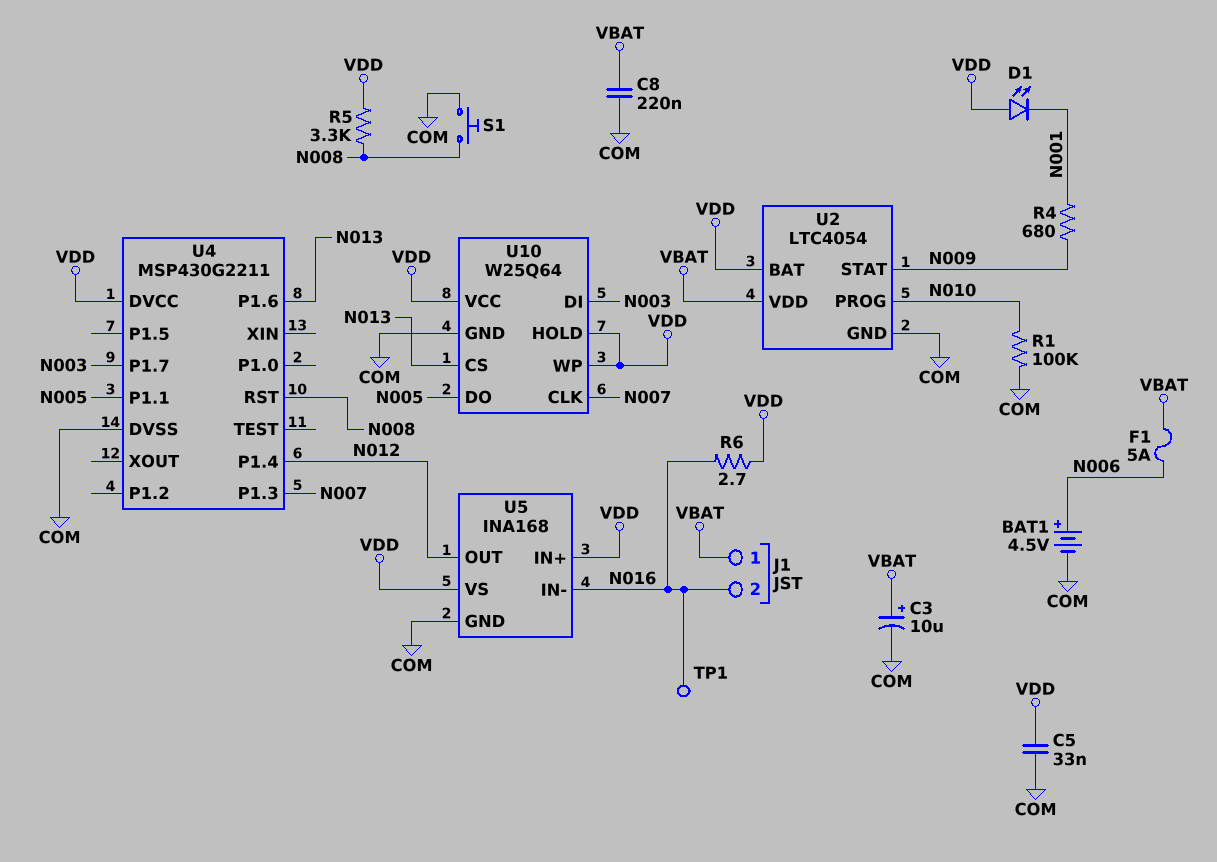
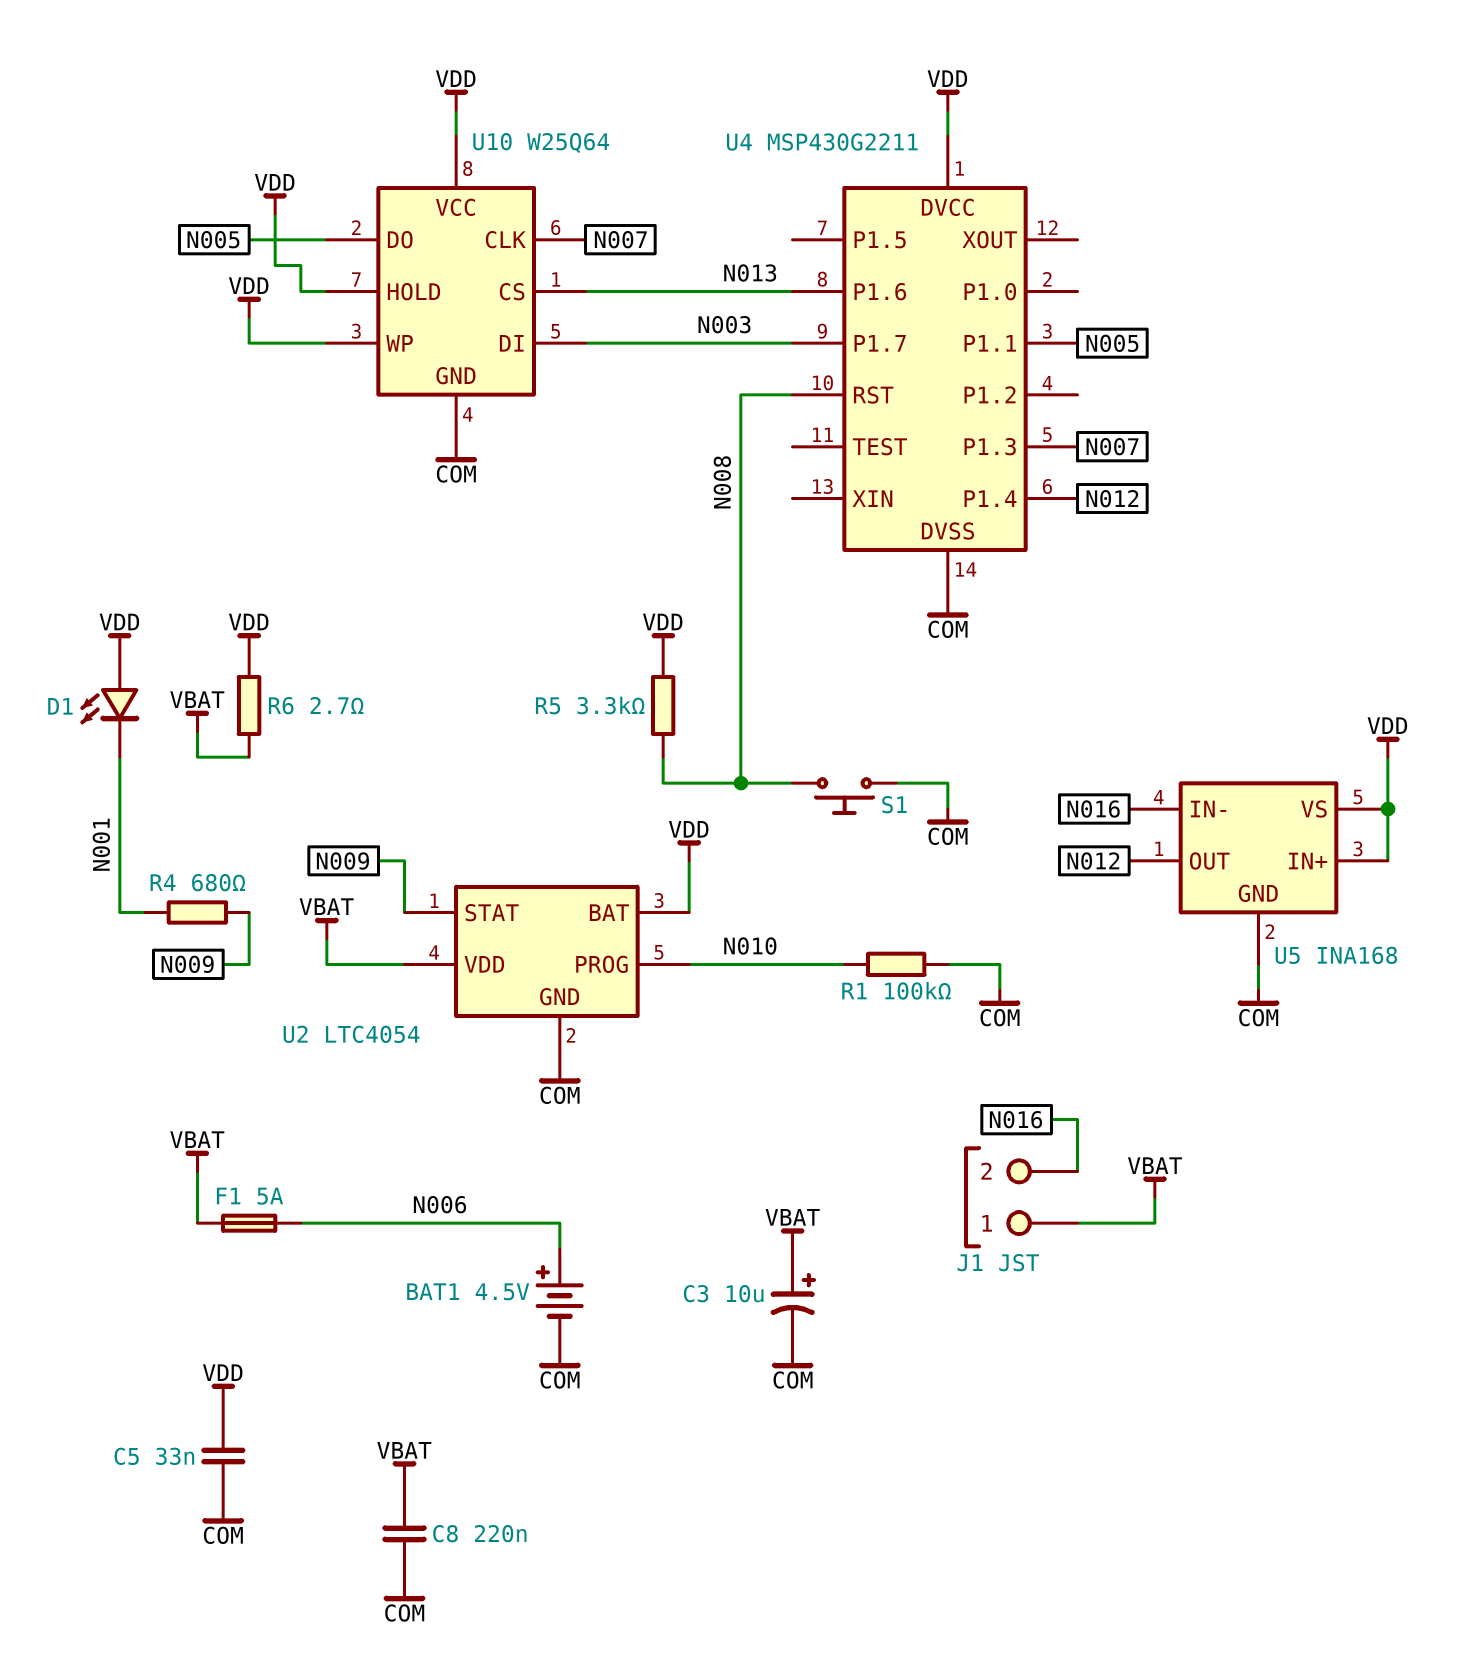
R6: 2.7 (N016, VDD) -> 2.7 (VBAT, VDD)
TP1: test point (N016) -> none

